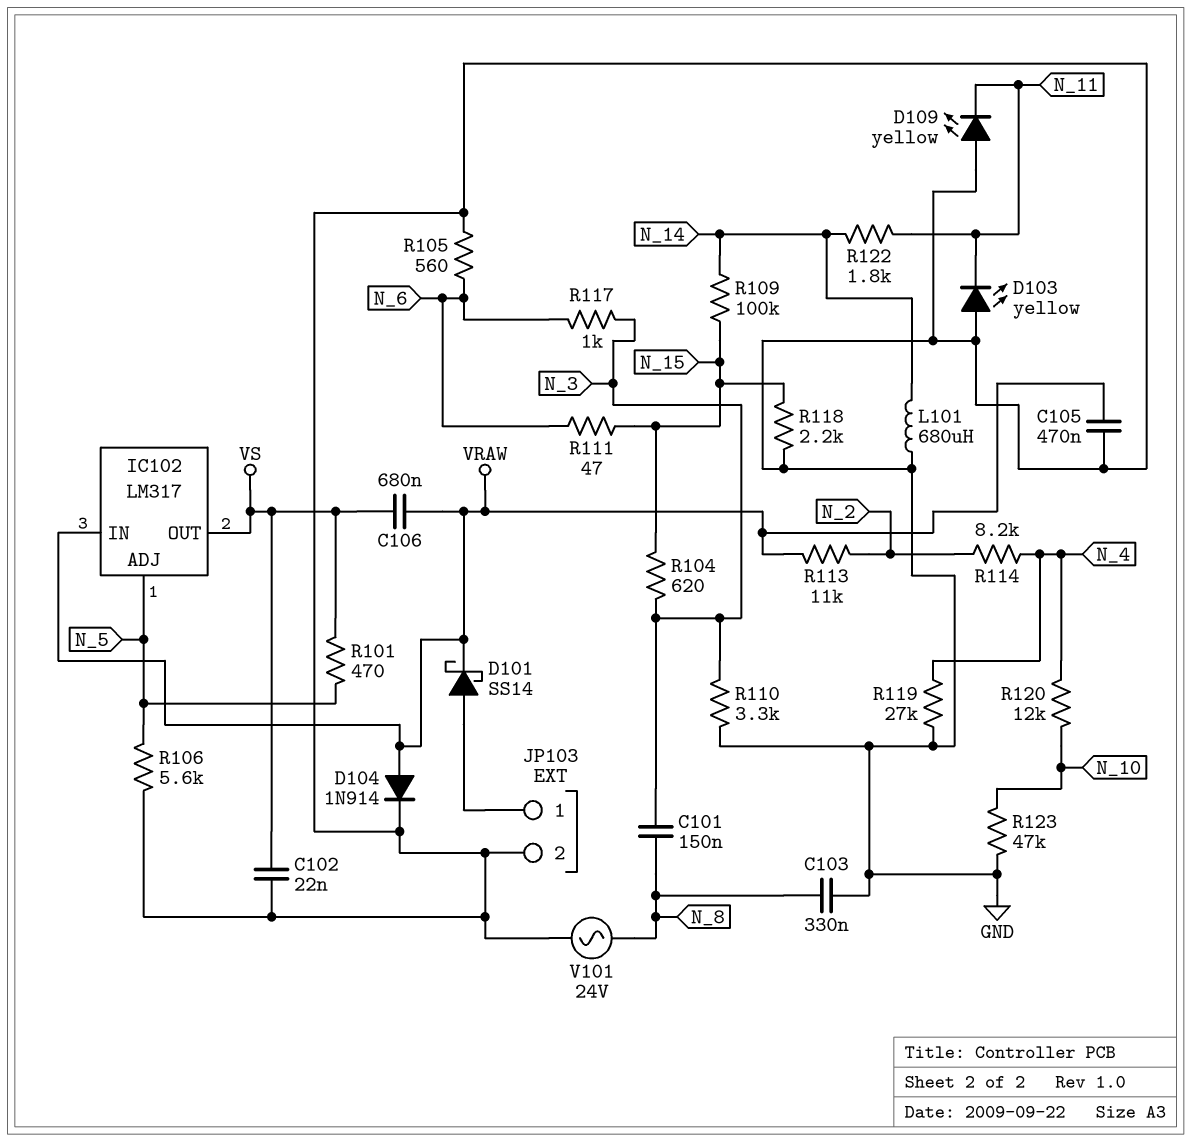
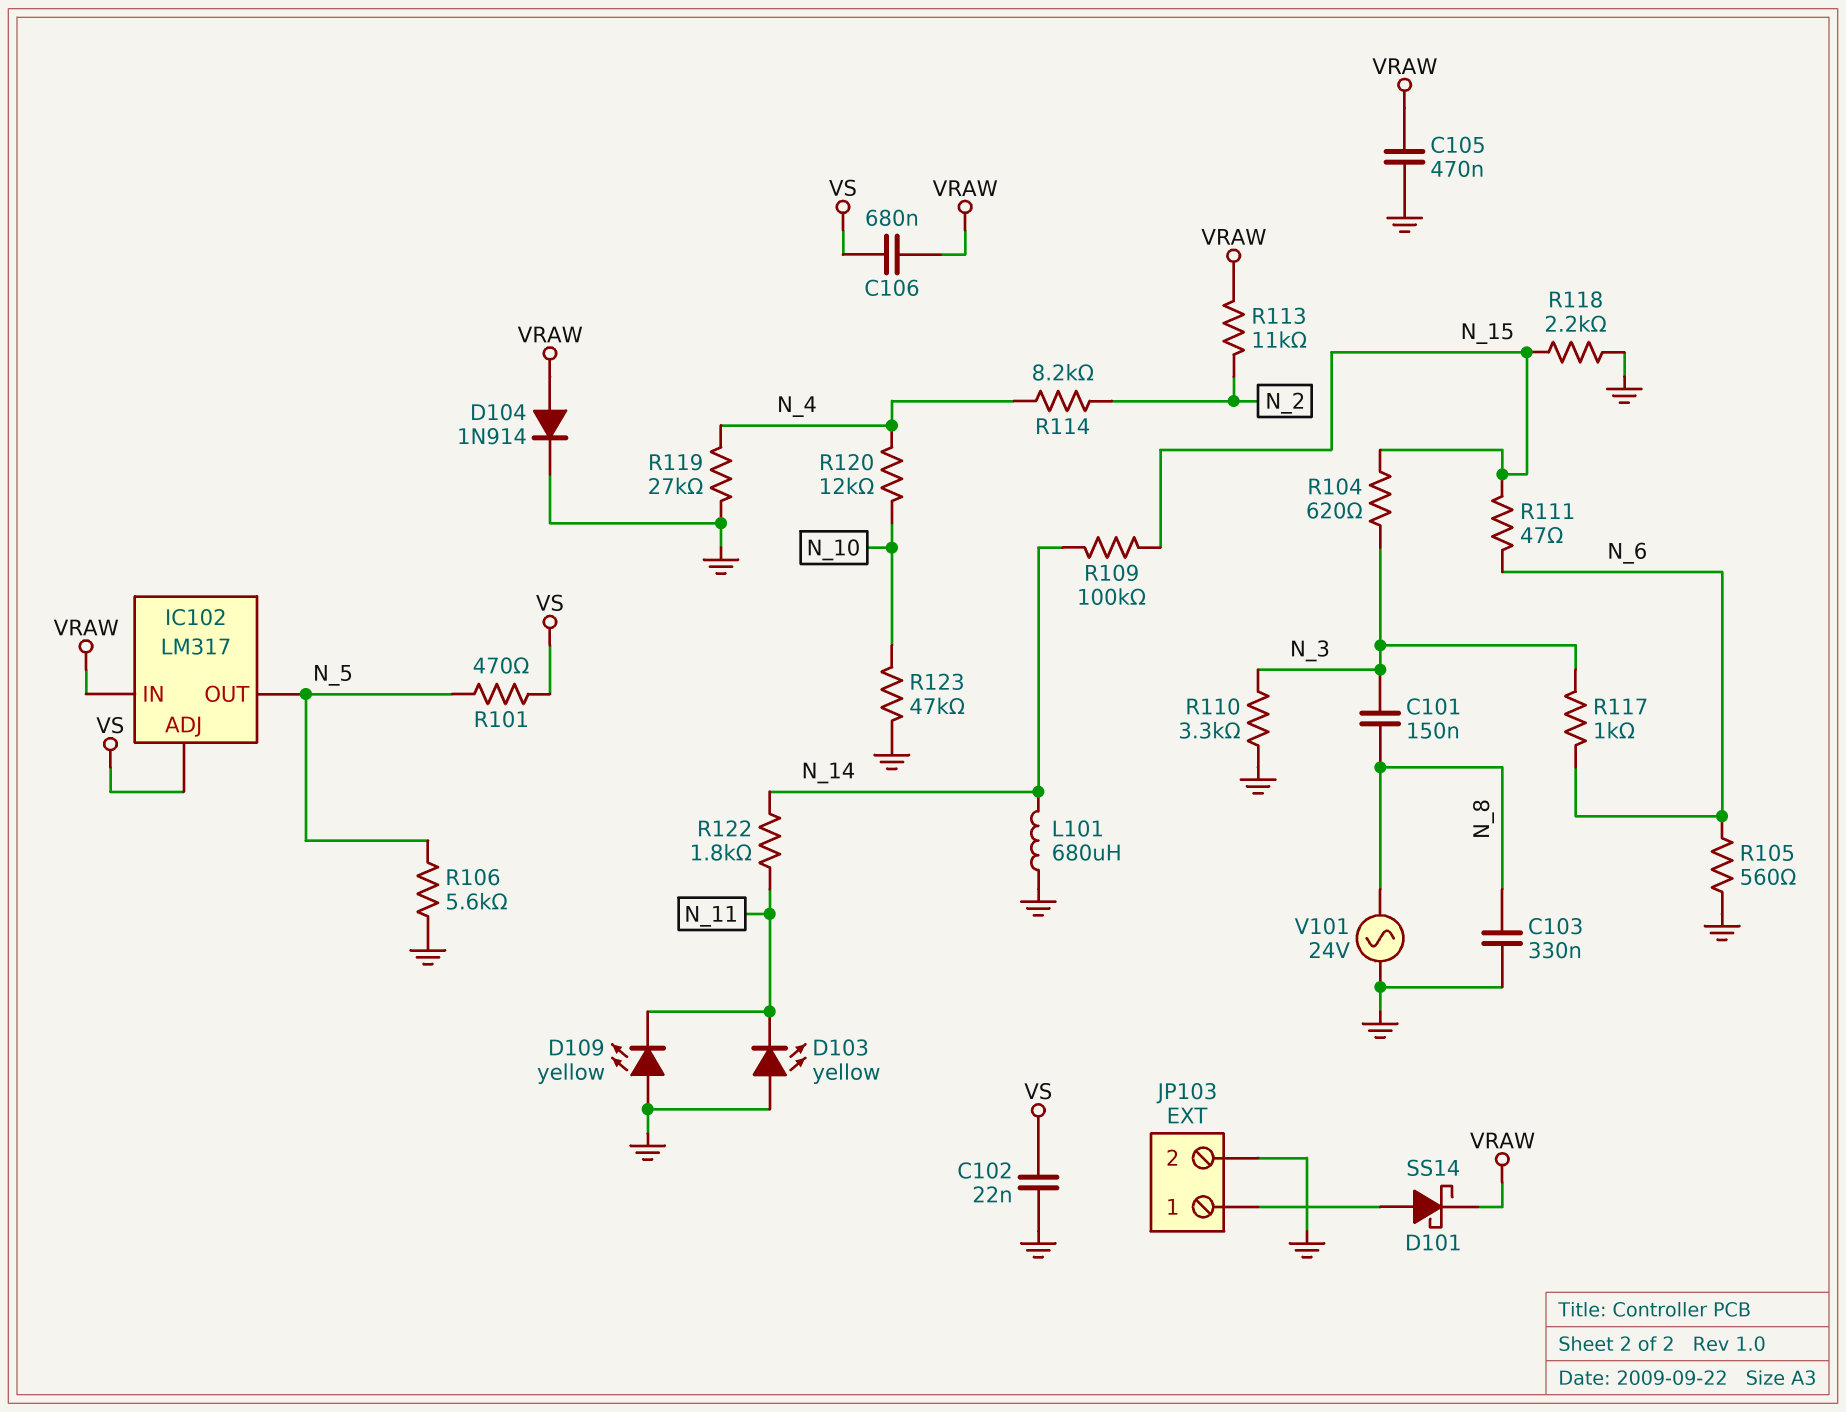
IC102 pin ADJ: N_5 -> VS
IC102 pin OUT: VS -> N_5

